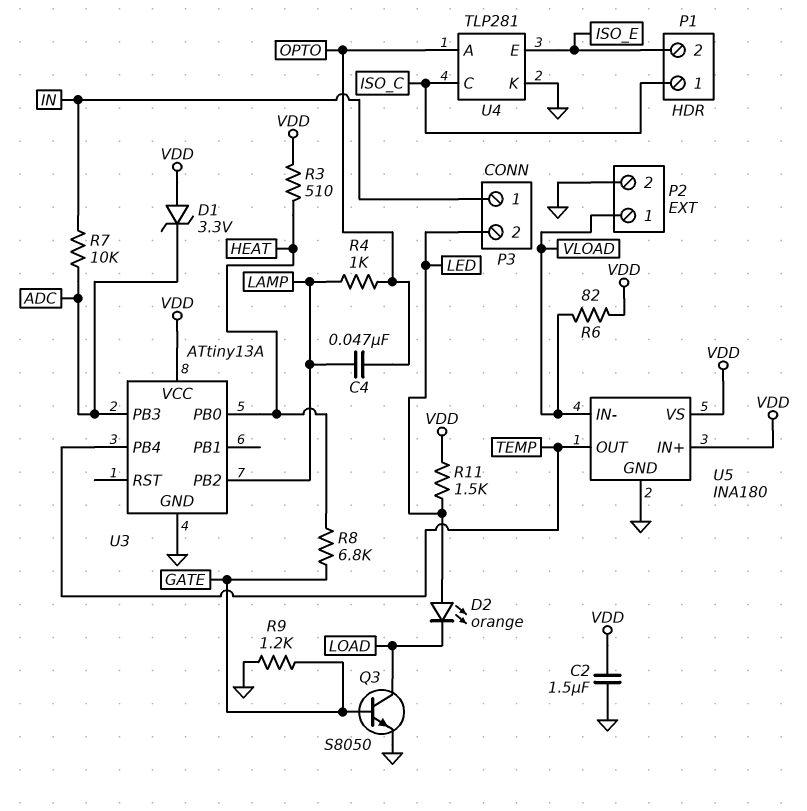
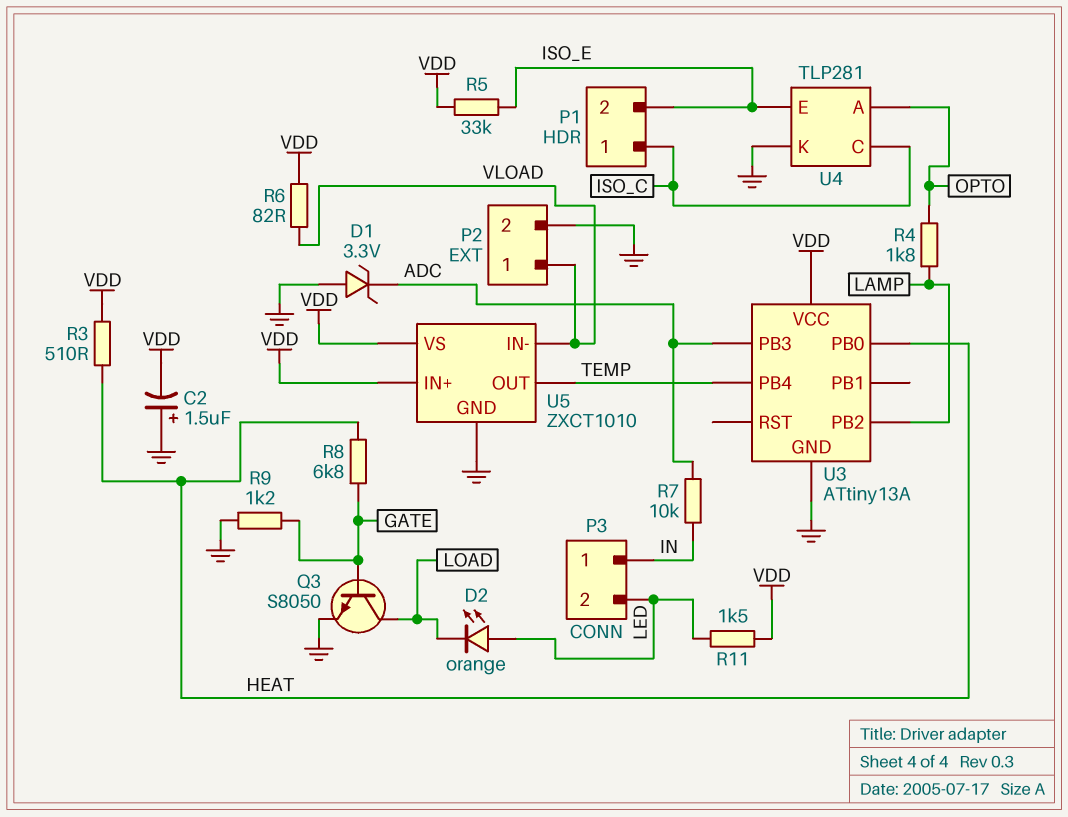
C2: 1.5uF (GND, VDD) -> 1.5uF (plus GND, minus VDD)
C4: 47nF (LAMP, OPTO) -> none
D1: zener 3.3V (A VDD, K ADC) -> zener 3.3V (A GND, K ADC)
R4: 1k (LAMP, OPTO) -> 1.8k (LAMP, OPTO)
R5: none -> 33k (ISO_E, VDD)
U5: INA180 -> ZXCT1010

